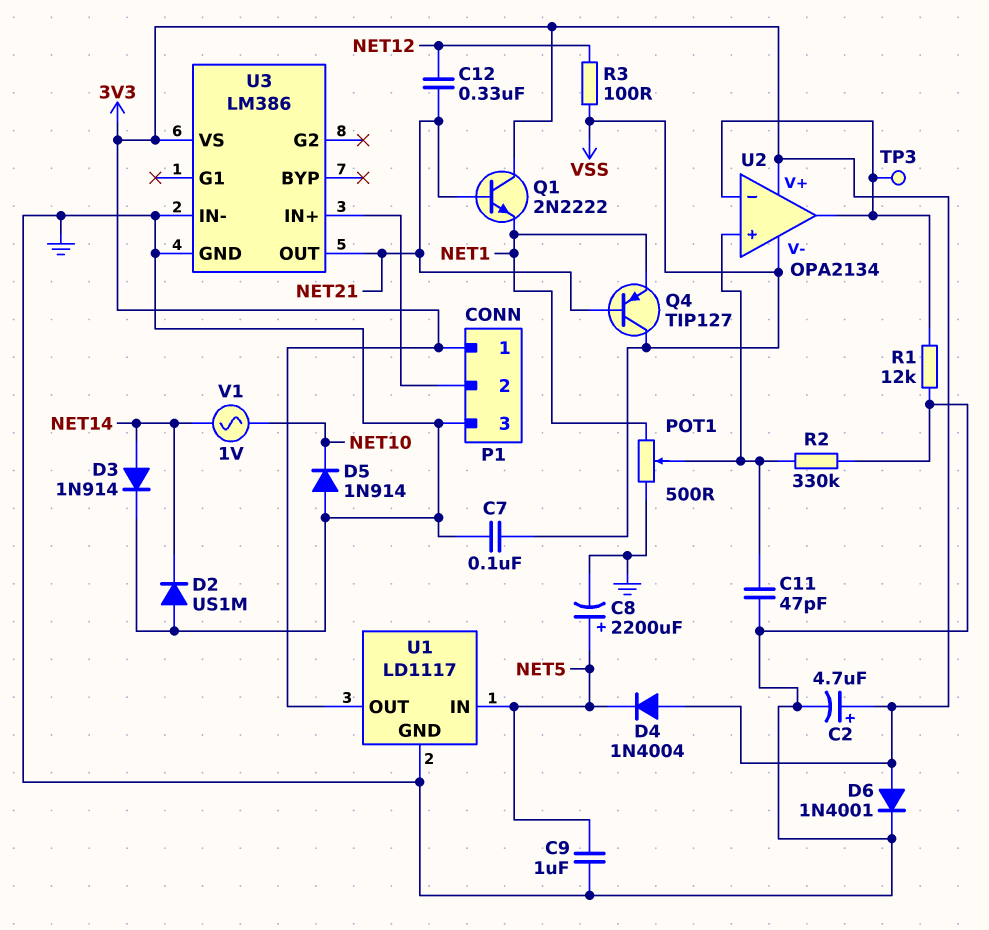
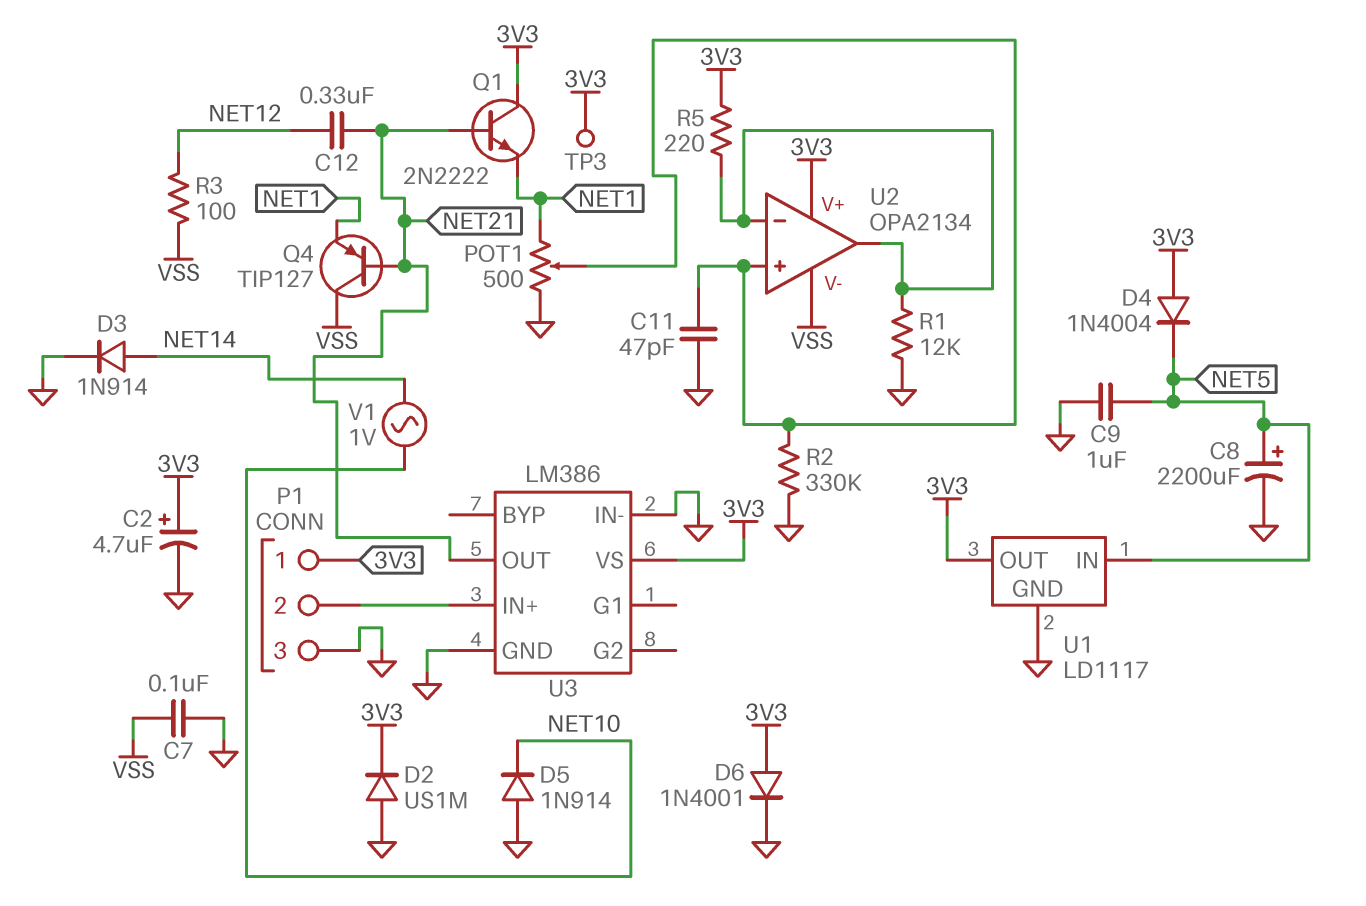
D2: diode US1M (A GND, K NET14) -> diode US1M (A GND, K 3V3)
R5: none -> 220 (3V3, U2/in-)
TP3: test point (U2/in-) -> test point (3V3)

